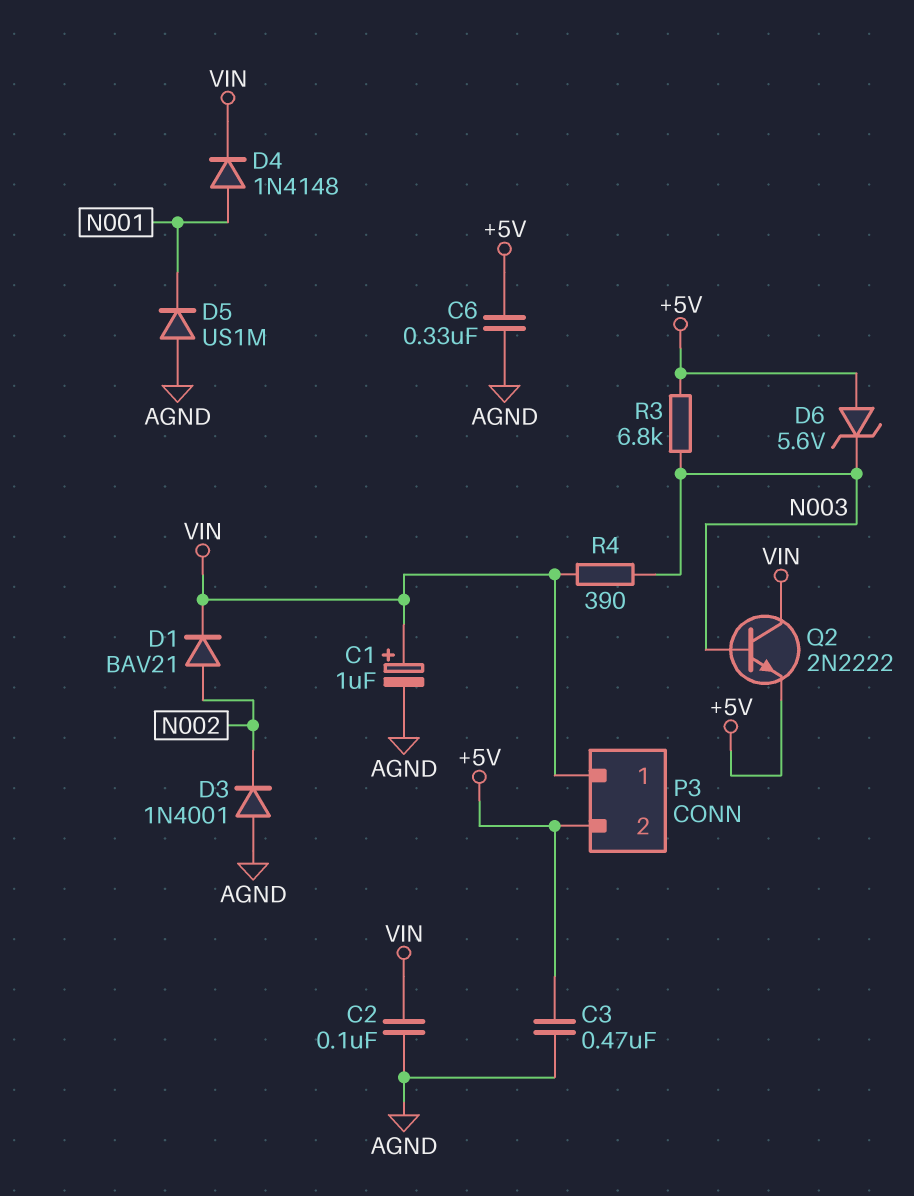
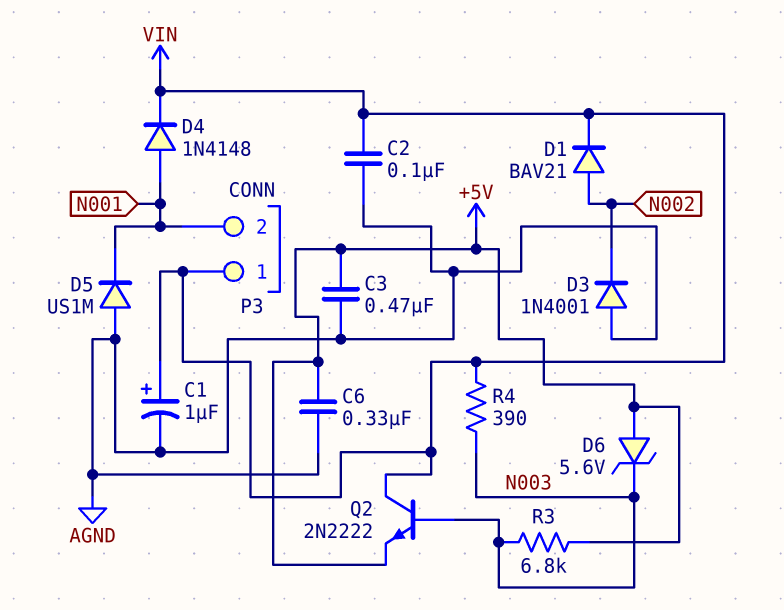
P3 pin 2: +5V -> N001

